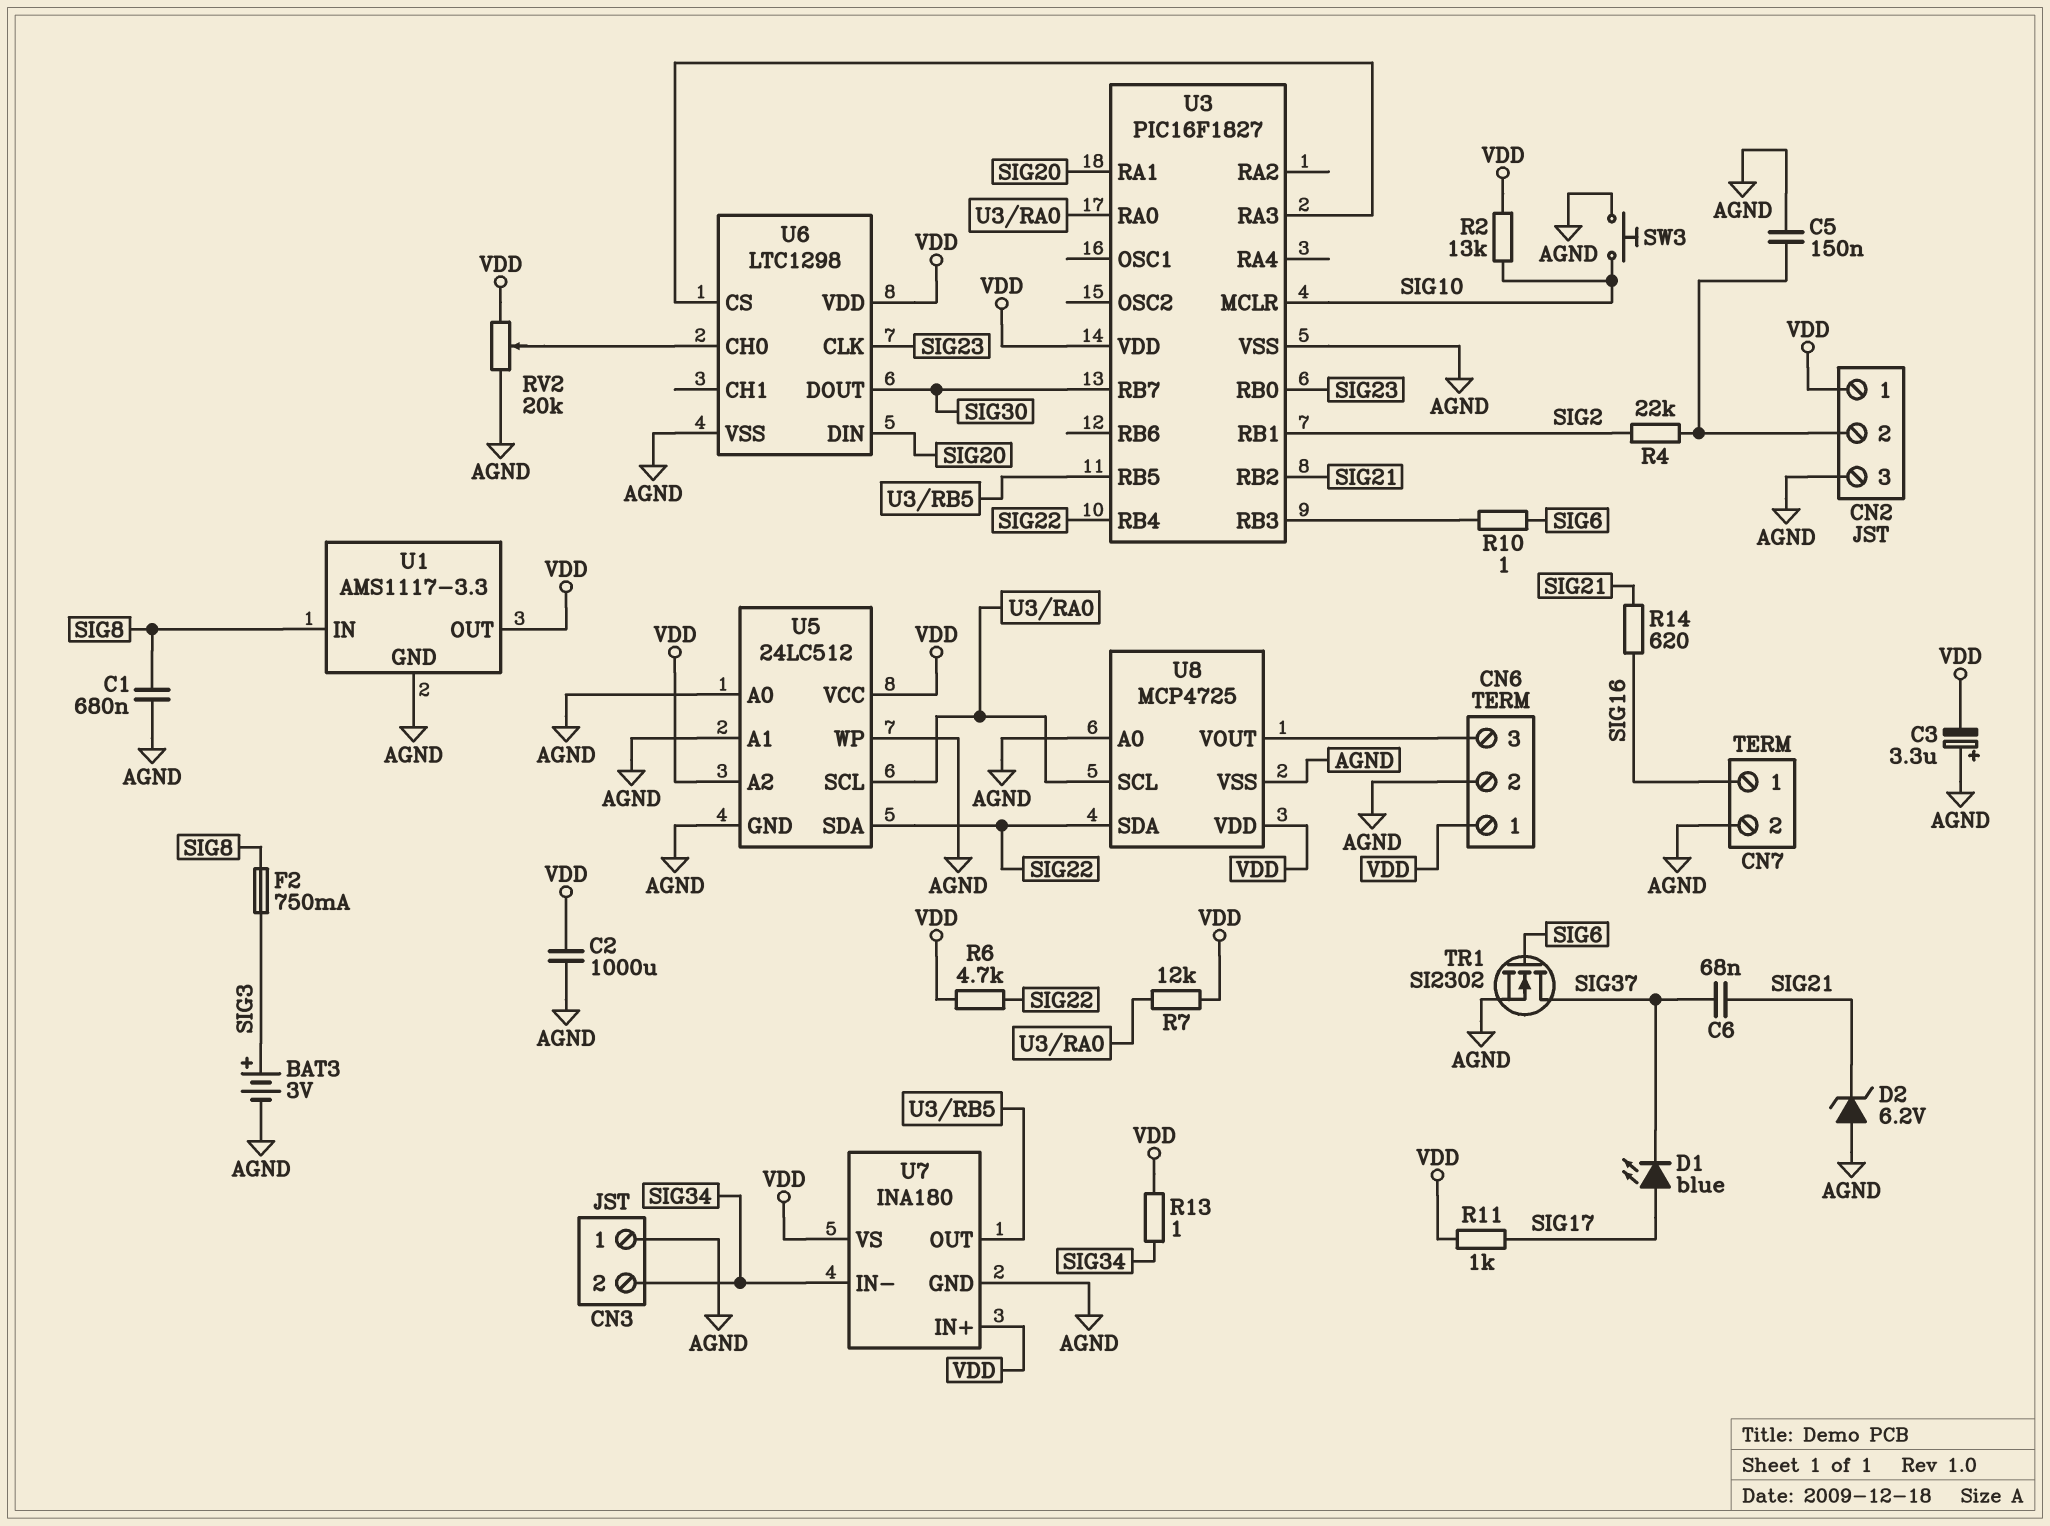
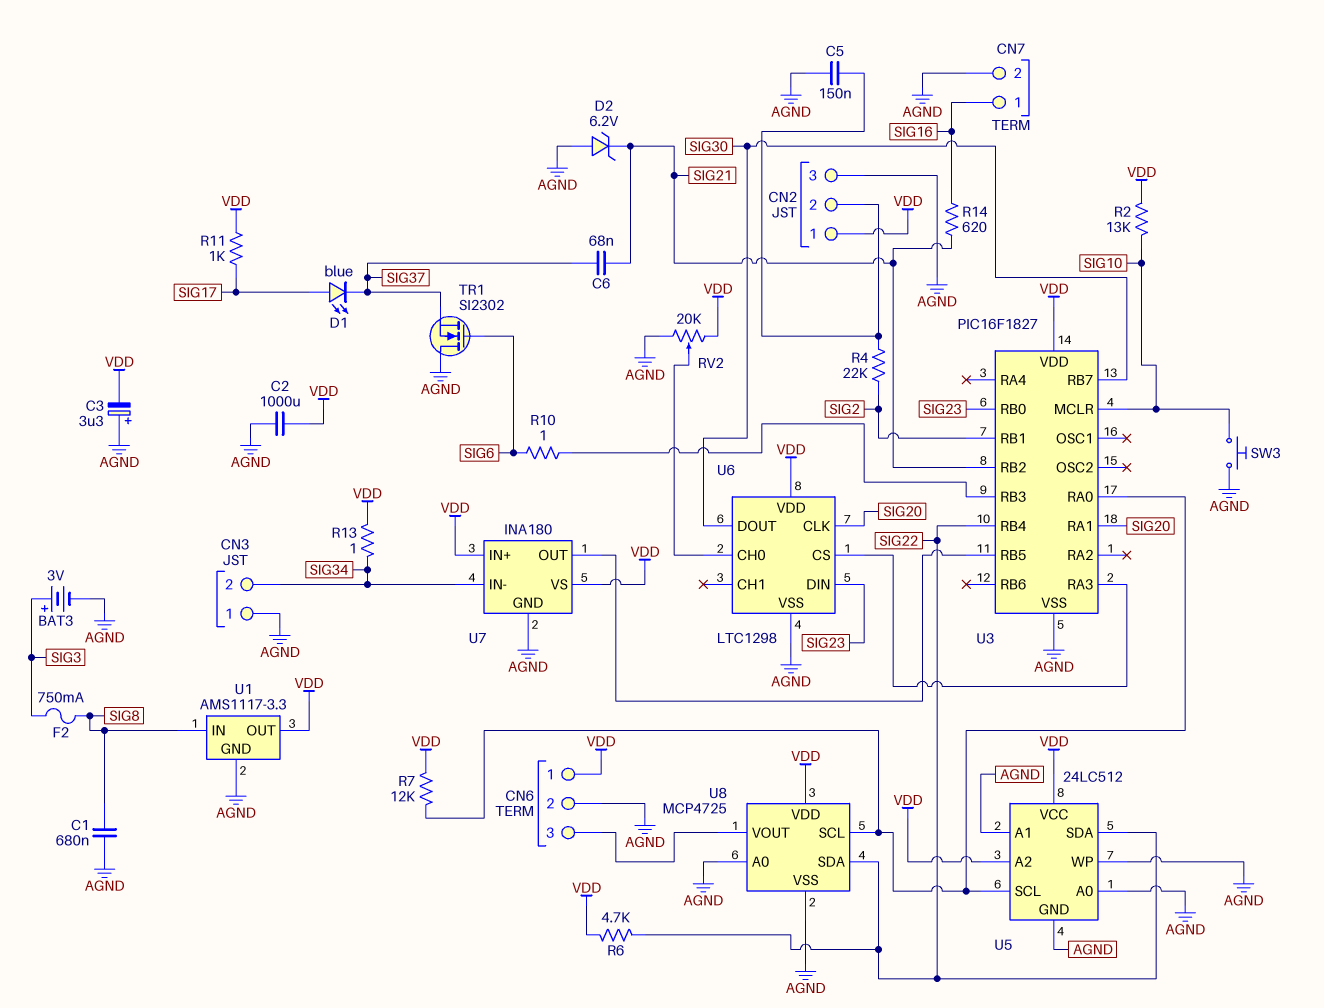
TR1: NMOS SI2302 (G SIG6, D SIG37, S AGND) -> NMOS SI2302 (G SIG6, D AGND, S SIG37)
U6 pin CLK: SIG23 -> SIG20
U6 pin DIN: SIG20 -> SIG23

